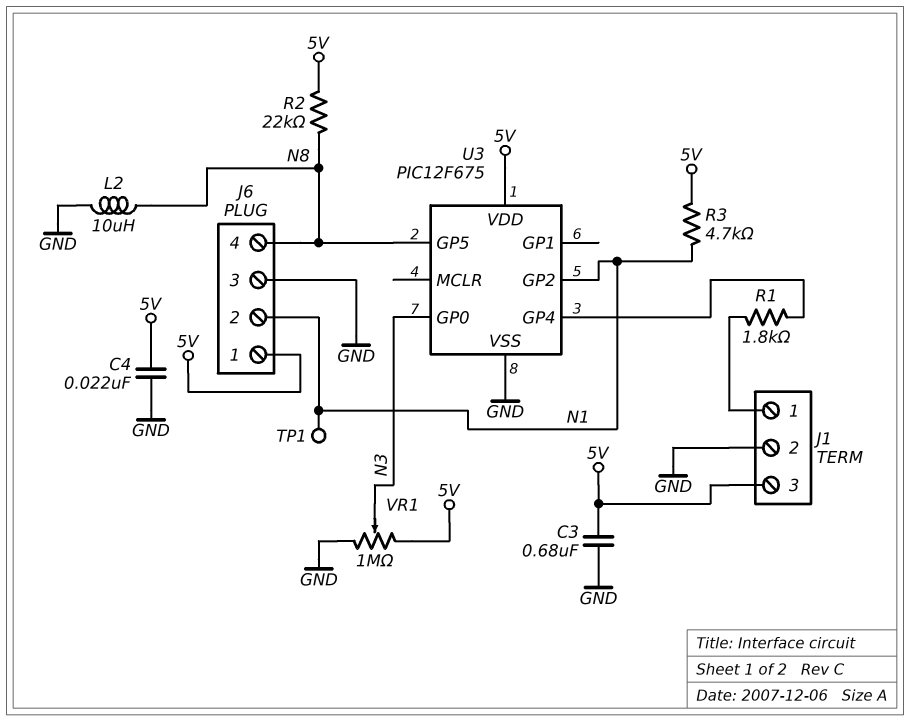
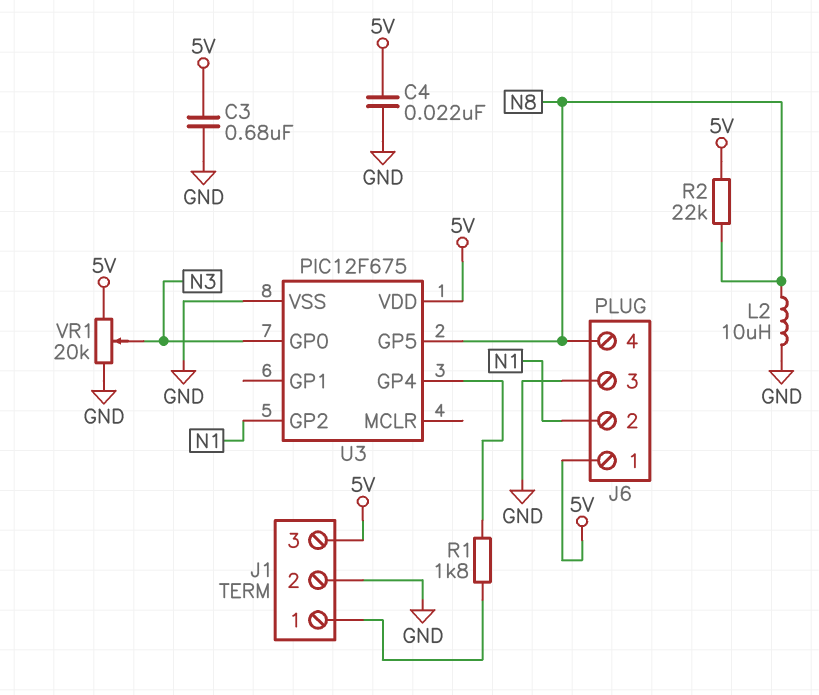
R3: 4.7k (5V, N1) -> none
TP1: test point (N1) -> none
VR1: 1M (5V, GND, wiper N3) -> 20k (5V, GND, wiper N3)

